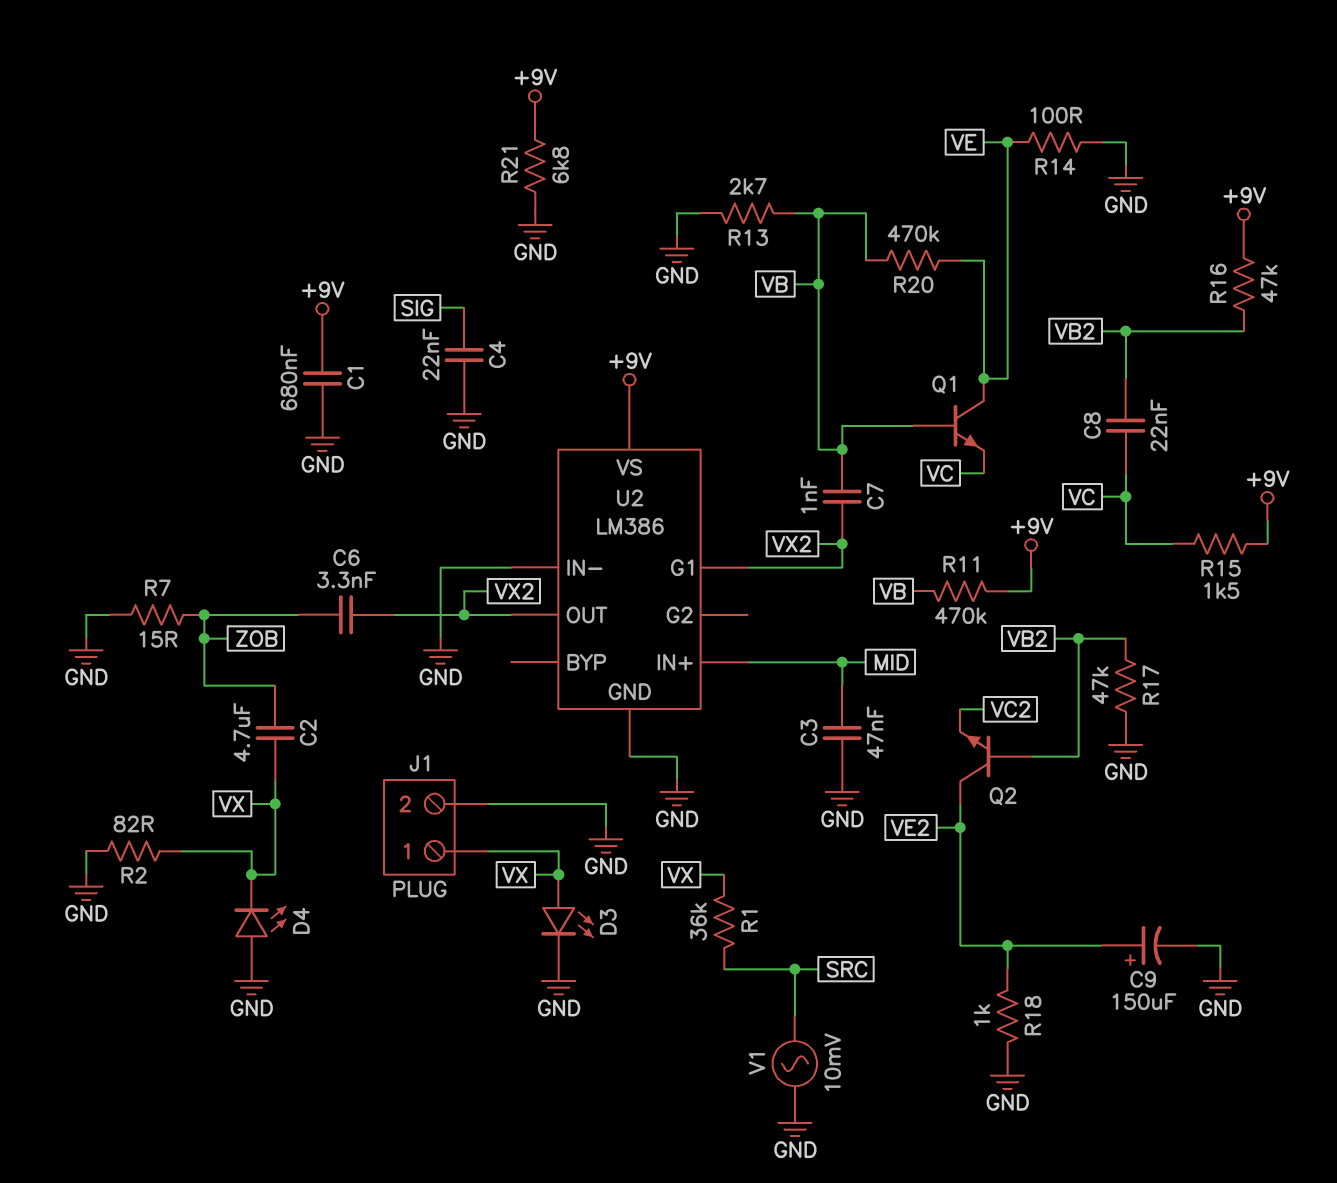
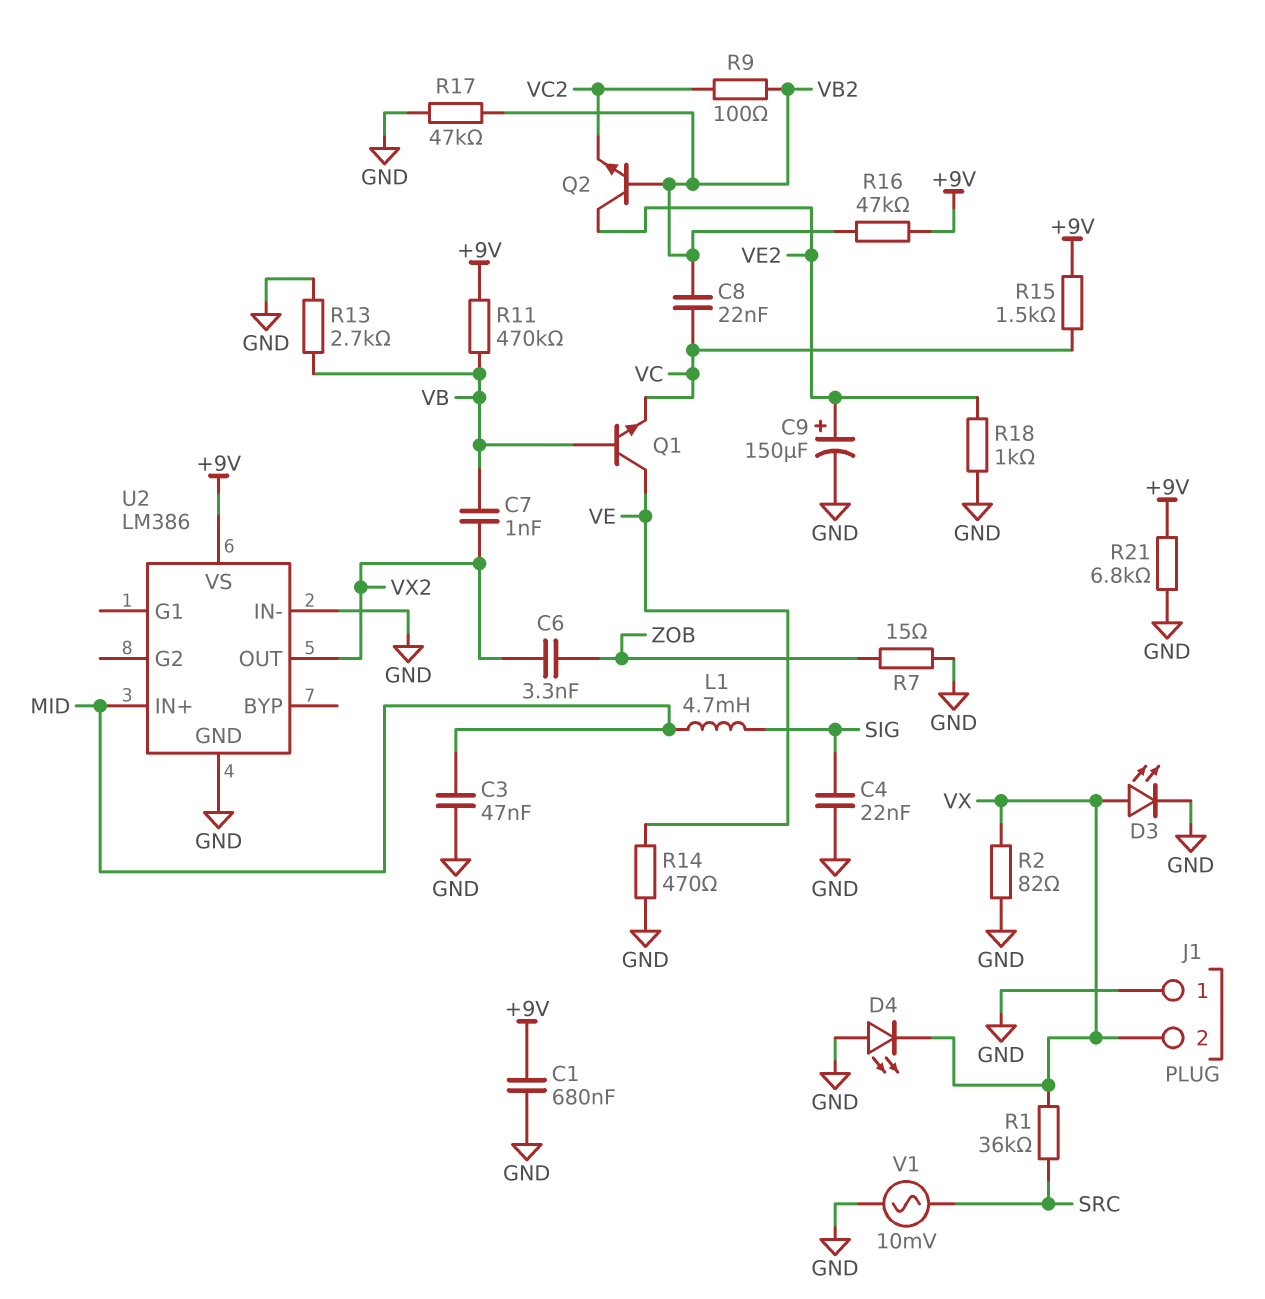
C2: 4.7uF (VX, ZOB) -> none
J1 pin 1: VX -> GND
J1 pin 2: GND -> VX
L1: none -> 4.7mH (MID, SIG)
R9: none -> 100 (VB2, VC2)
R14: 100 (GND, VE) -> 470 (GND, VE)
R20: 470k (VB, VE) -> none
U2 pin G1: VX2 -> none

